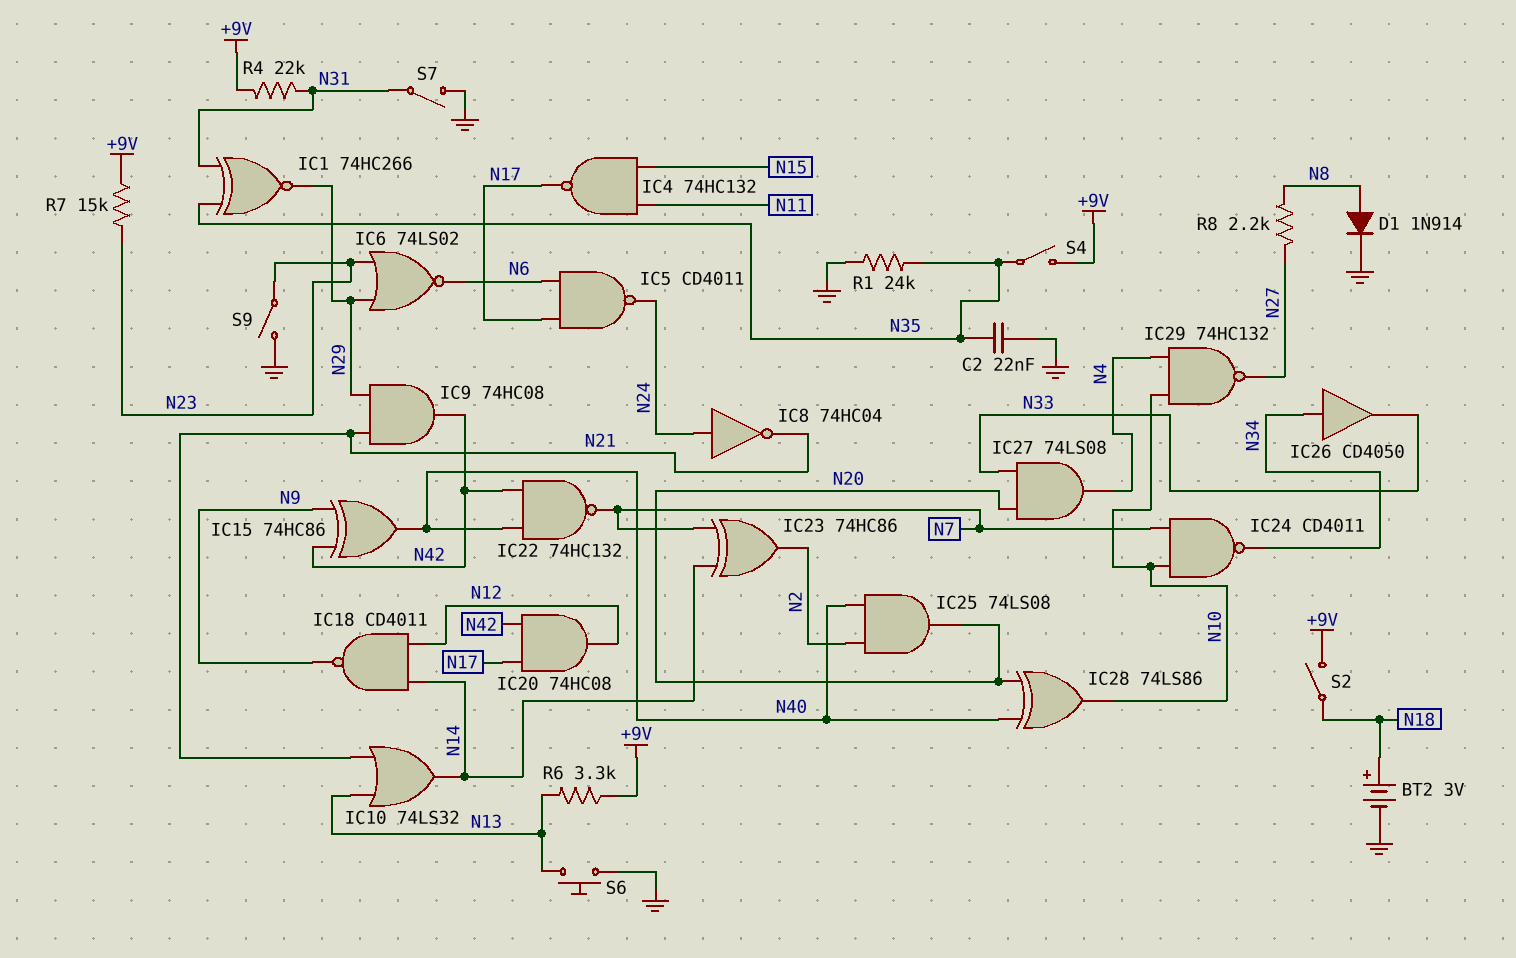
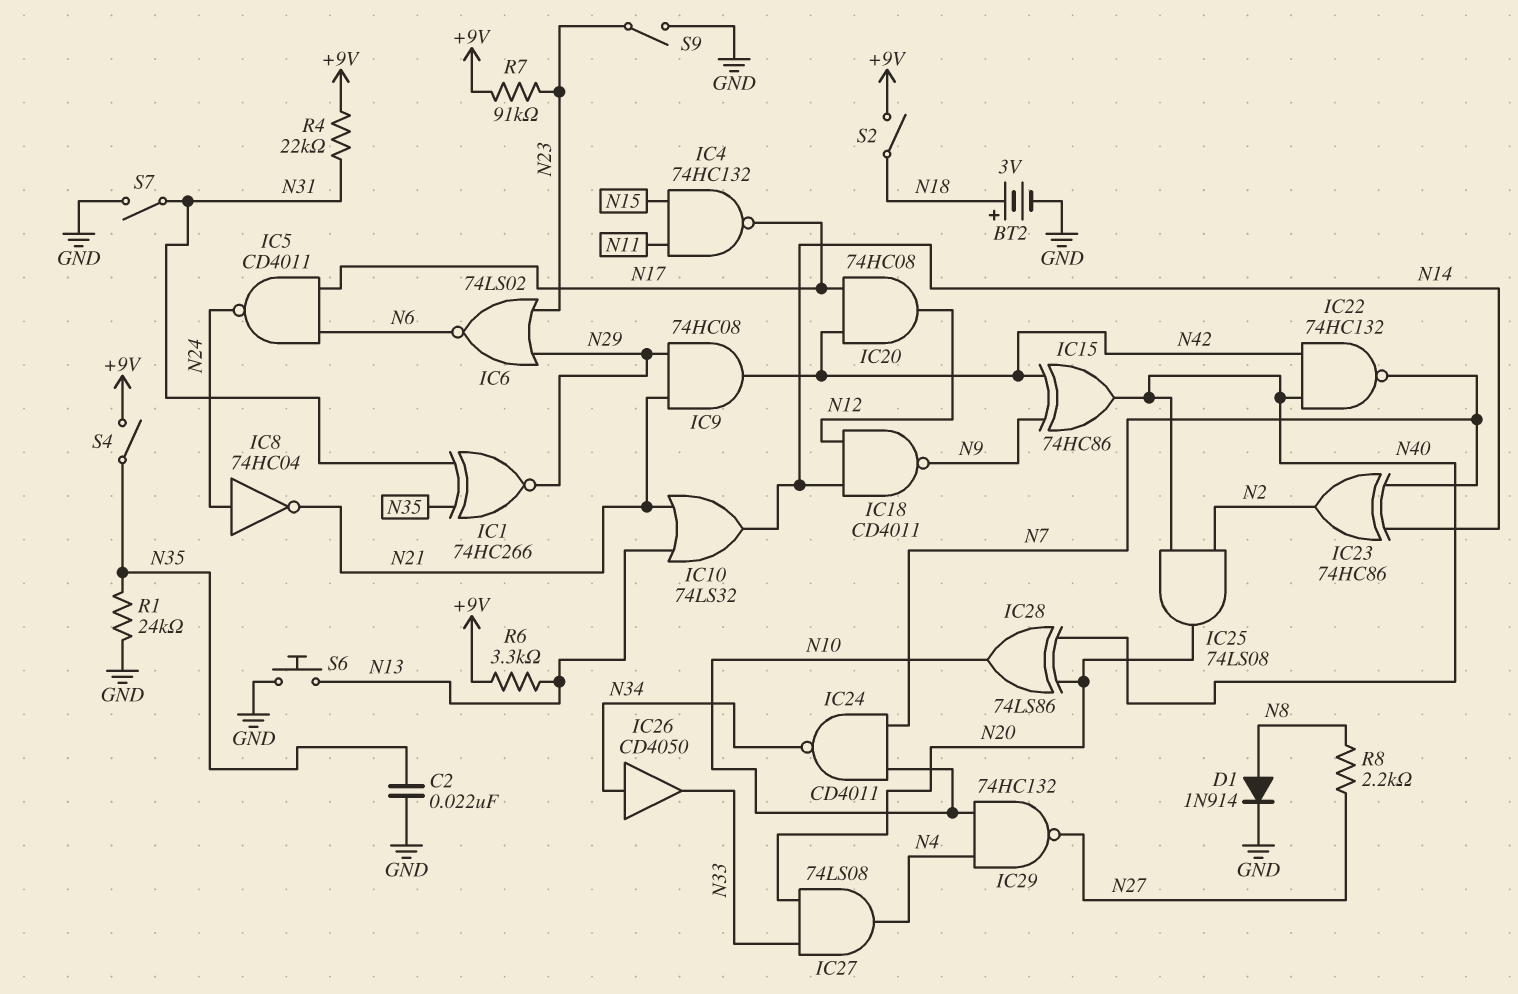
R7: 15k (+9V, N23) -> 91k (+9V, N23)

